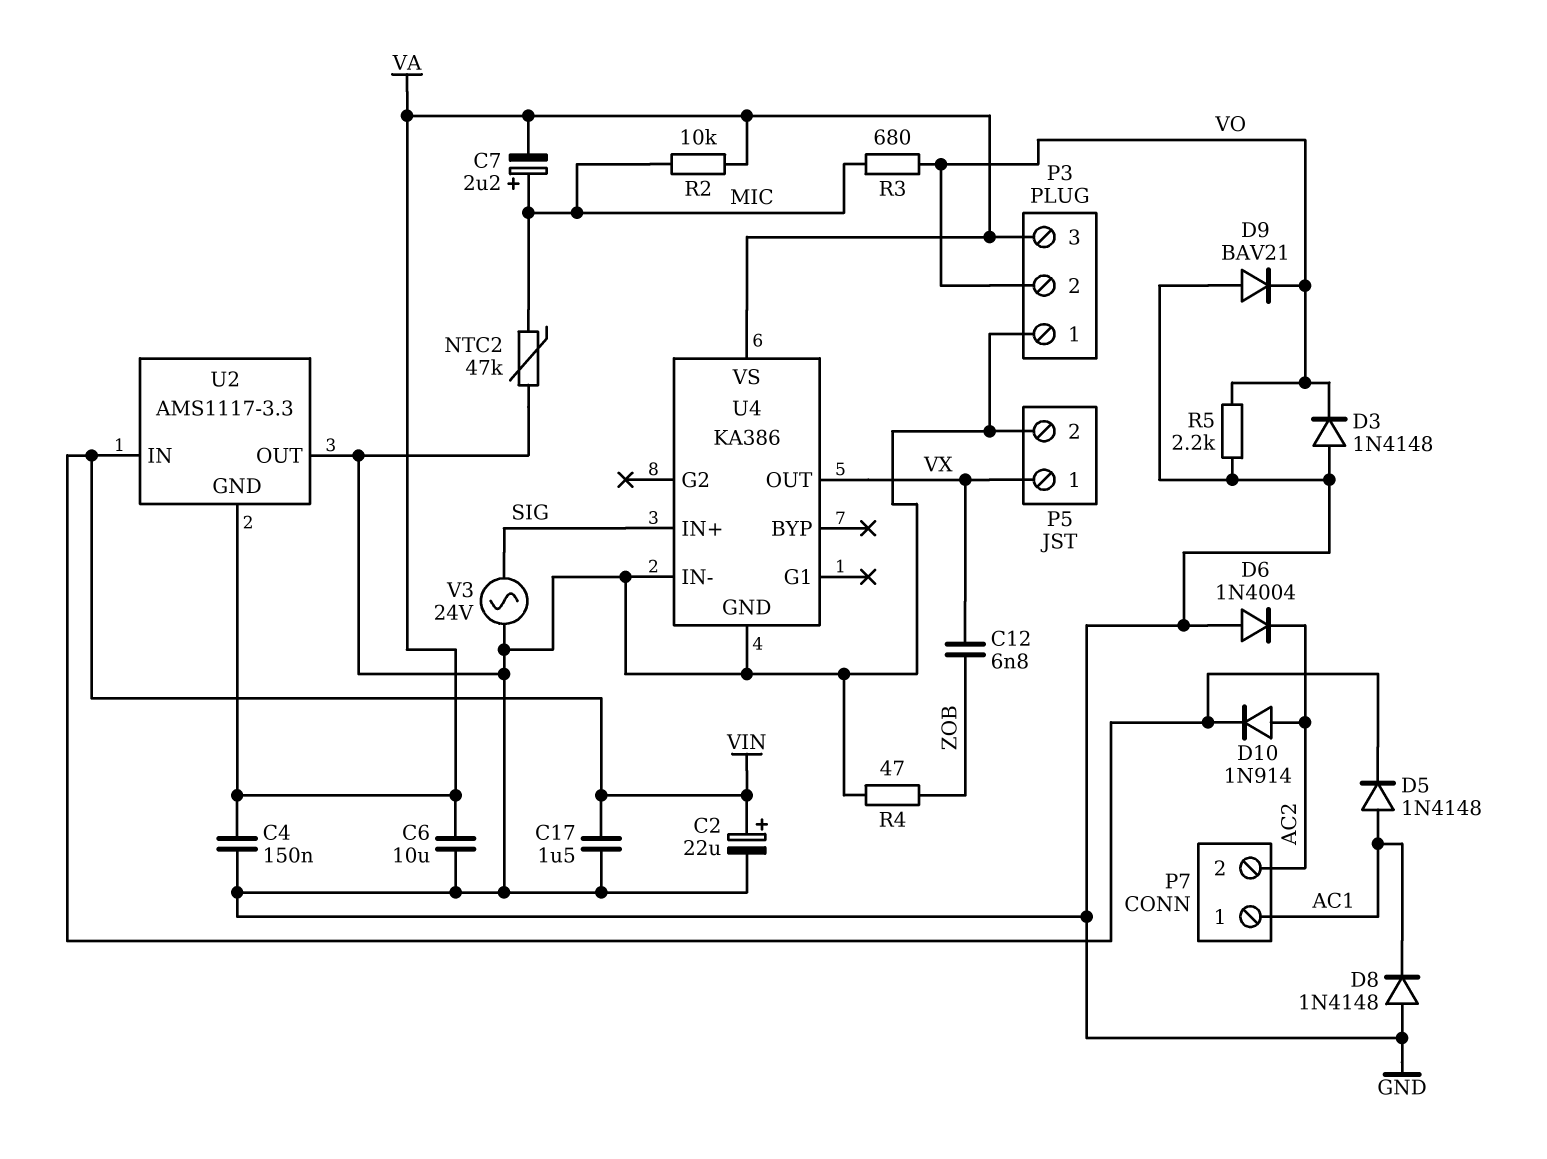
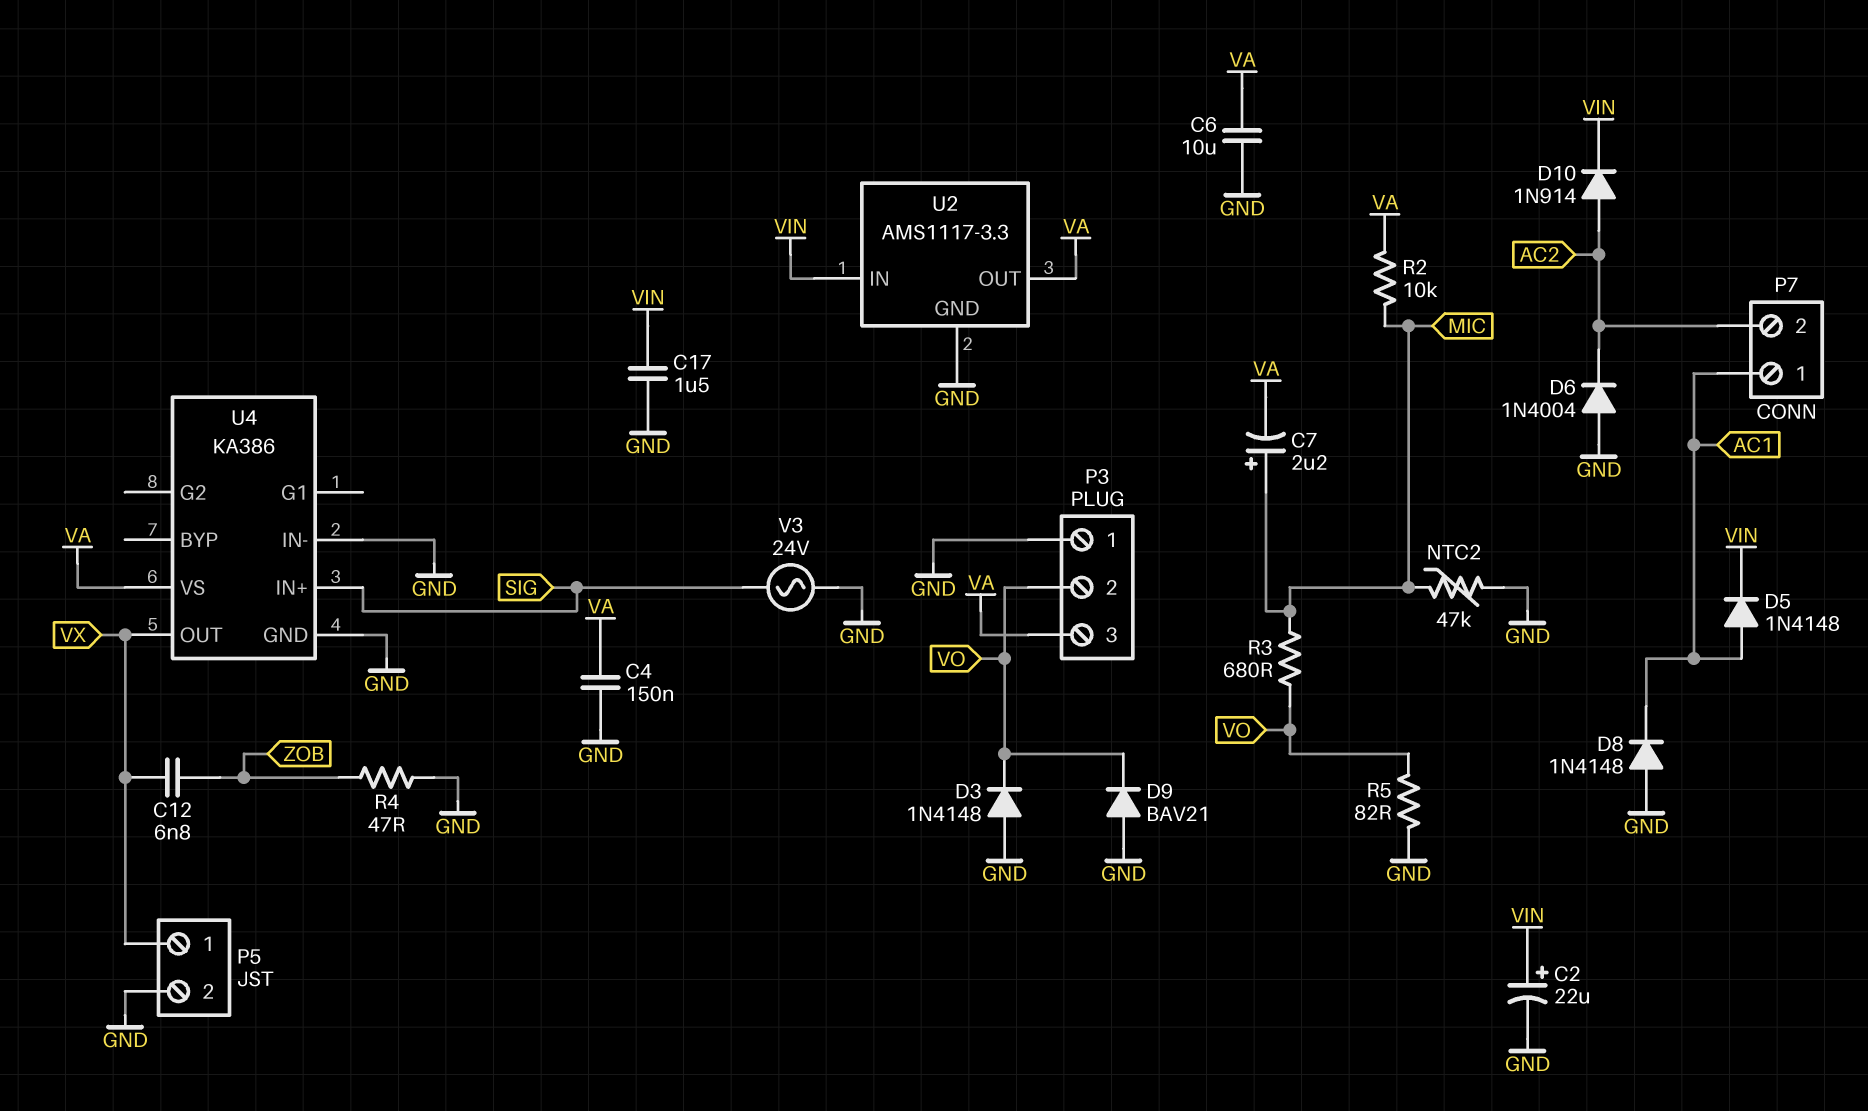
R5: 2.2k (GND, VO) -> 82 (GND, VO)
U2 pin GND: VA -> GND
U2 pin OUT: GND -> VA

